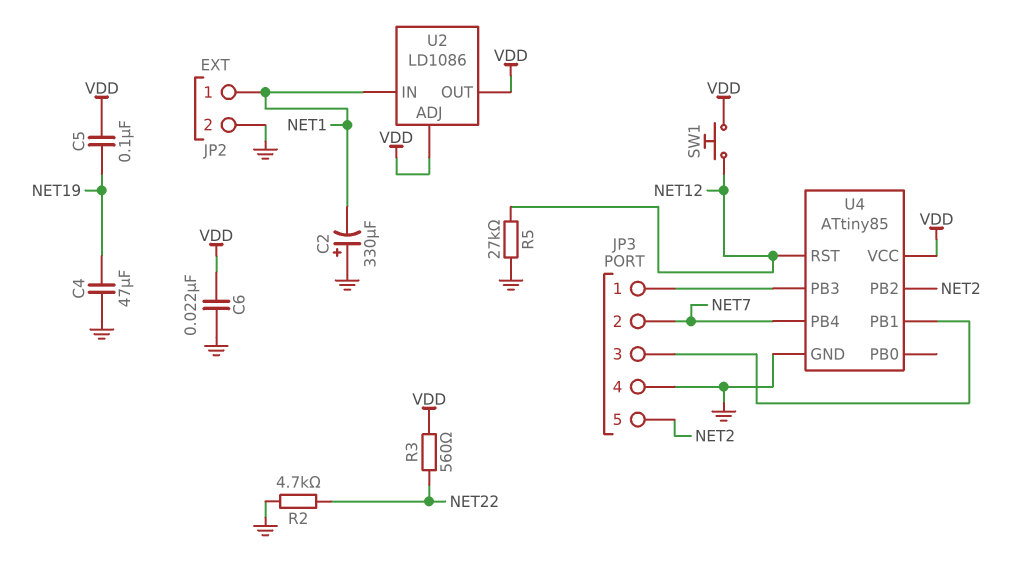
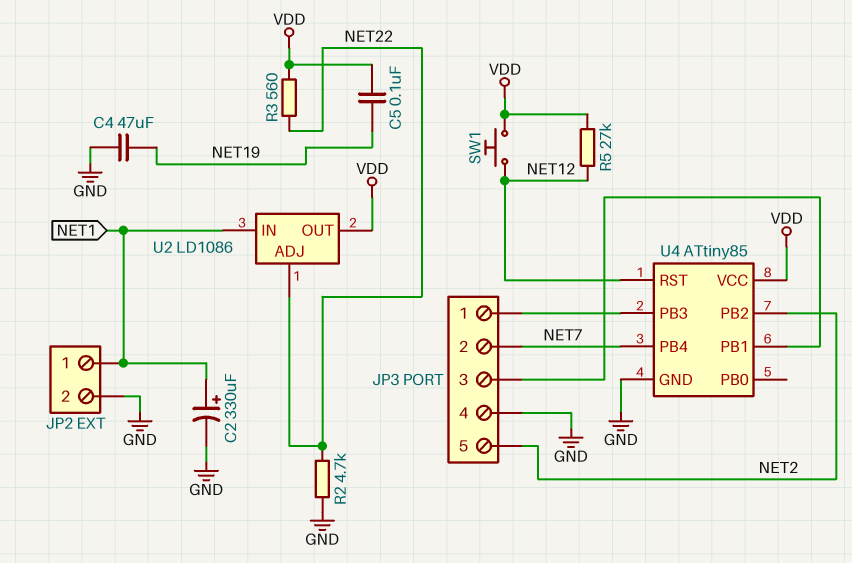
C2: 330uF (plus GND, minus NET1) -> 330uF (plus NET1, minus GND)
C6: 22nF (GND, VDD) -> none
R5: 27k (GND, NET12) -> 27k (NET12, VDD)
U2 pin ADJ: VDD -> NET22

